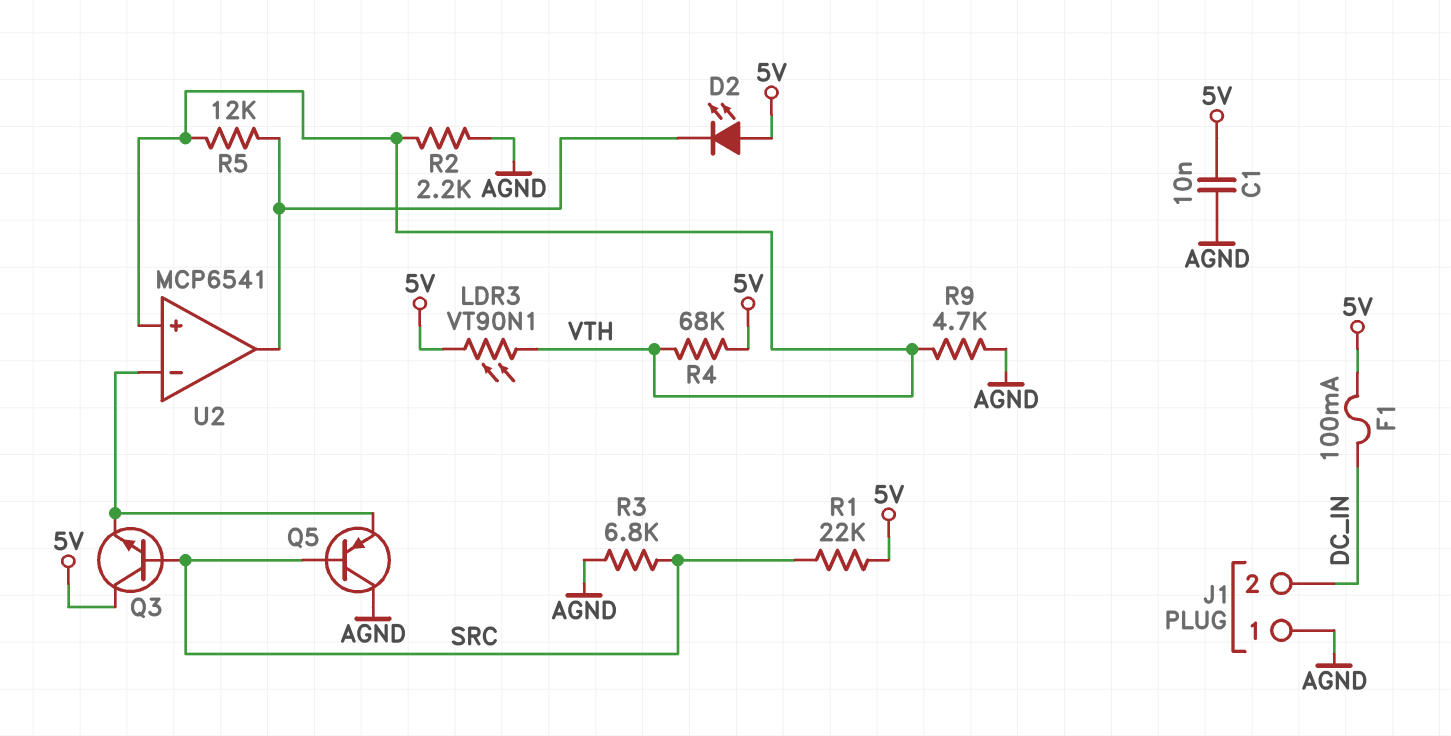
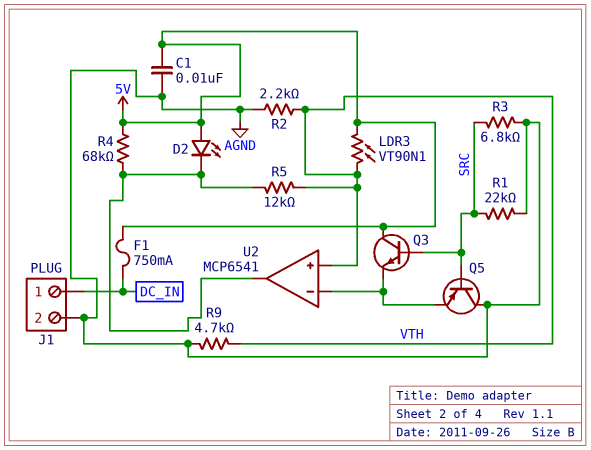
F1: 100mA (5V, DC_IN) -> 750mA (5V, DC_IN)
J1 pin 1: AGND -> DC_IN
J1 pin 2: DC_IN -> AGND
R1: 22k (5V, SRC) -> 22k (AGND, SRC)
R4: 68k (5V, VTH) -> 68k (5V, U2/out)

